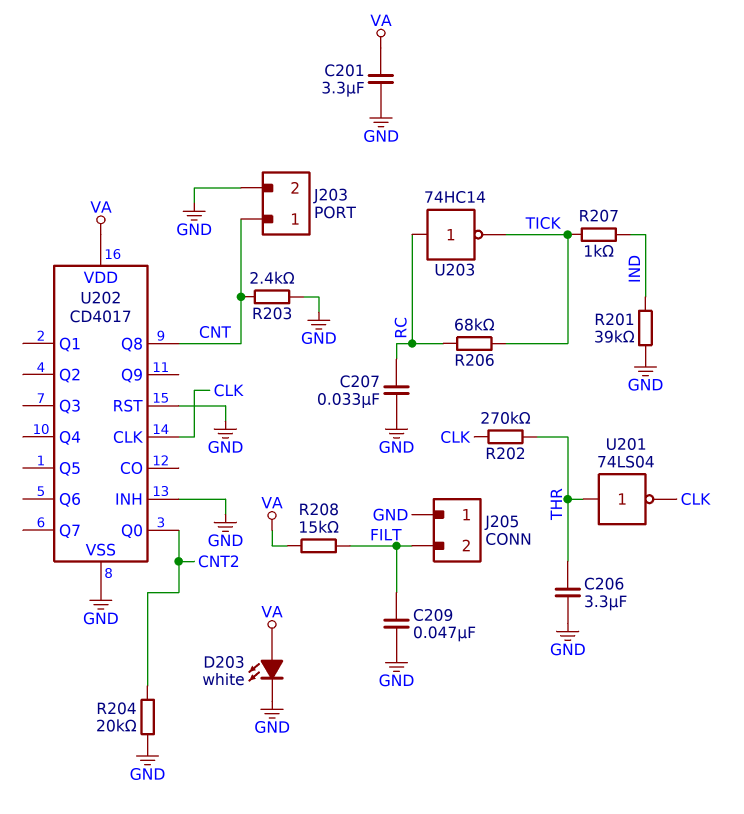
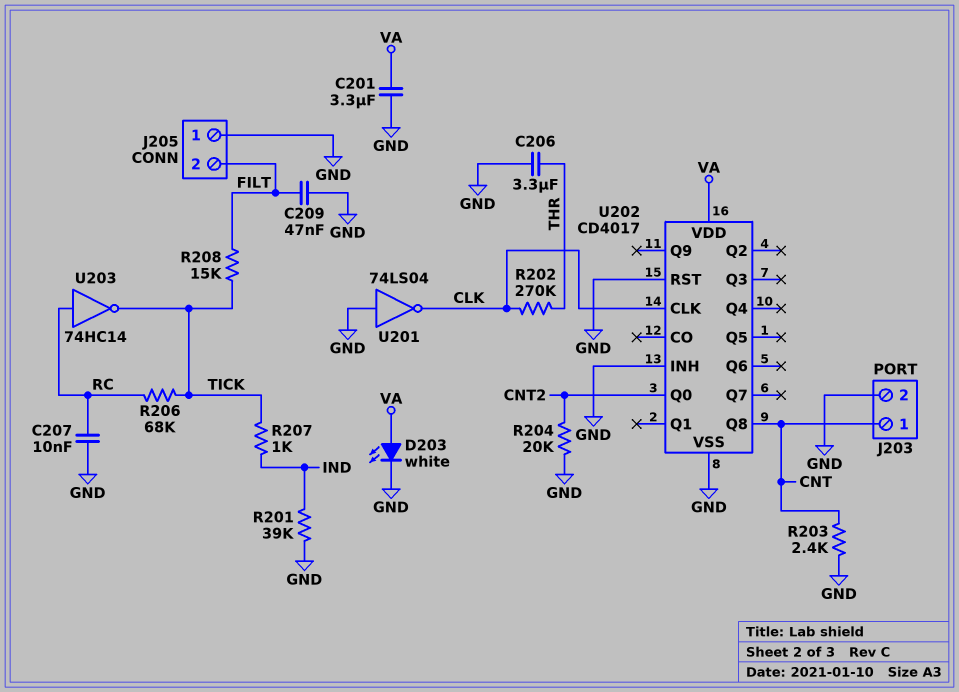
C207: 33nF (GND, RC) -> 10nF (GND, RC)
R208: 15k (FILT, VA) -> 15k (FILT, TICK)
U201: NOT 74LS04 (in THR, out CLK) -> NOT 74LS04 (in GND, out CLK)

